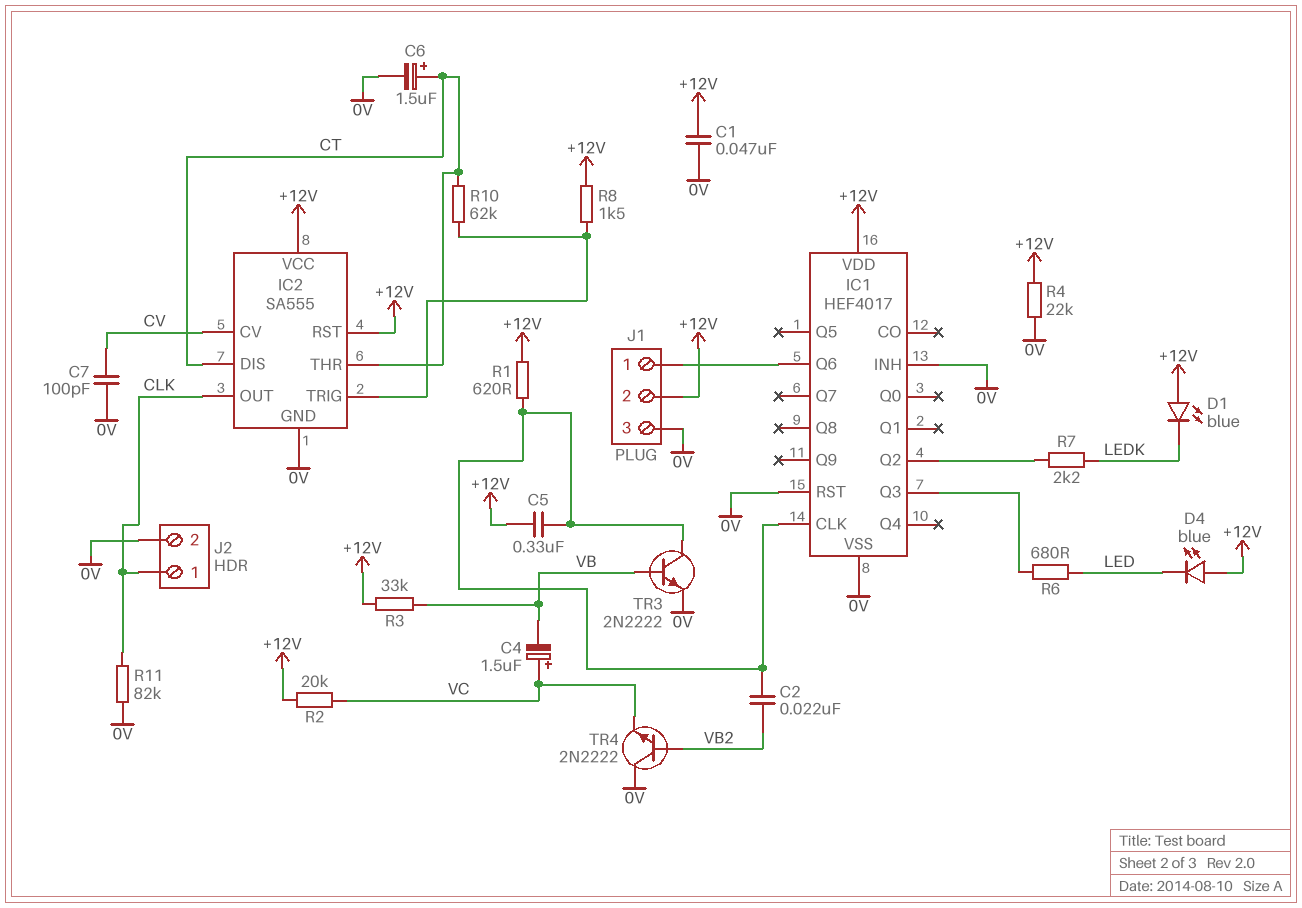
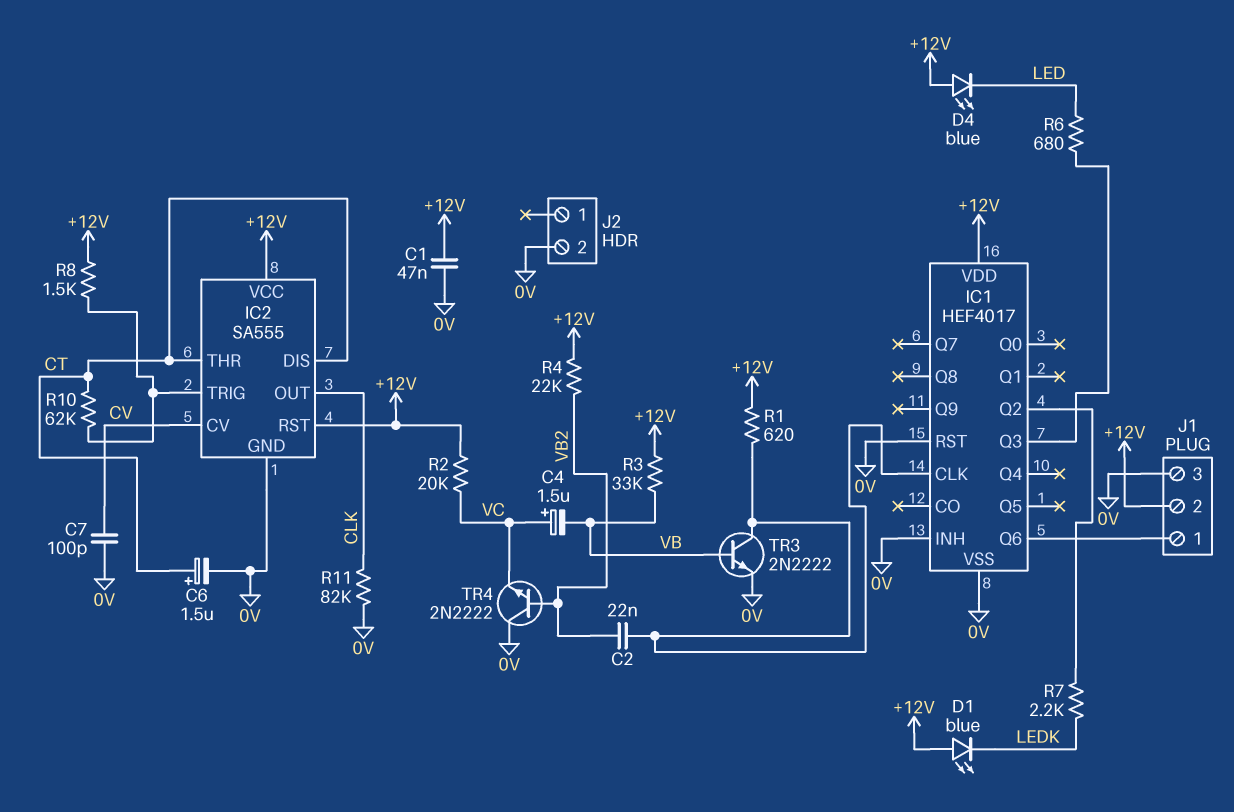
C5: 330nF (+12V, IC1/CLK) -> none
J2 pin 1: CLK -> none
R4: 22k (+12V, 0V) -> 22k (+12V, VB2)

